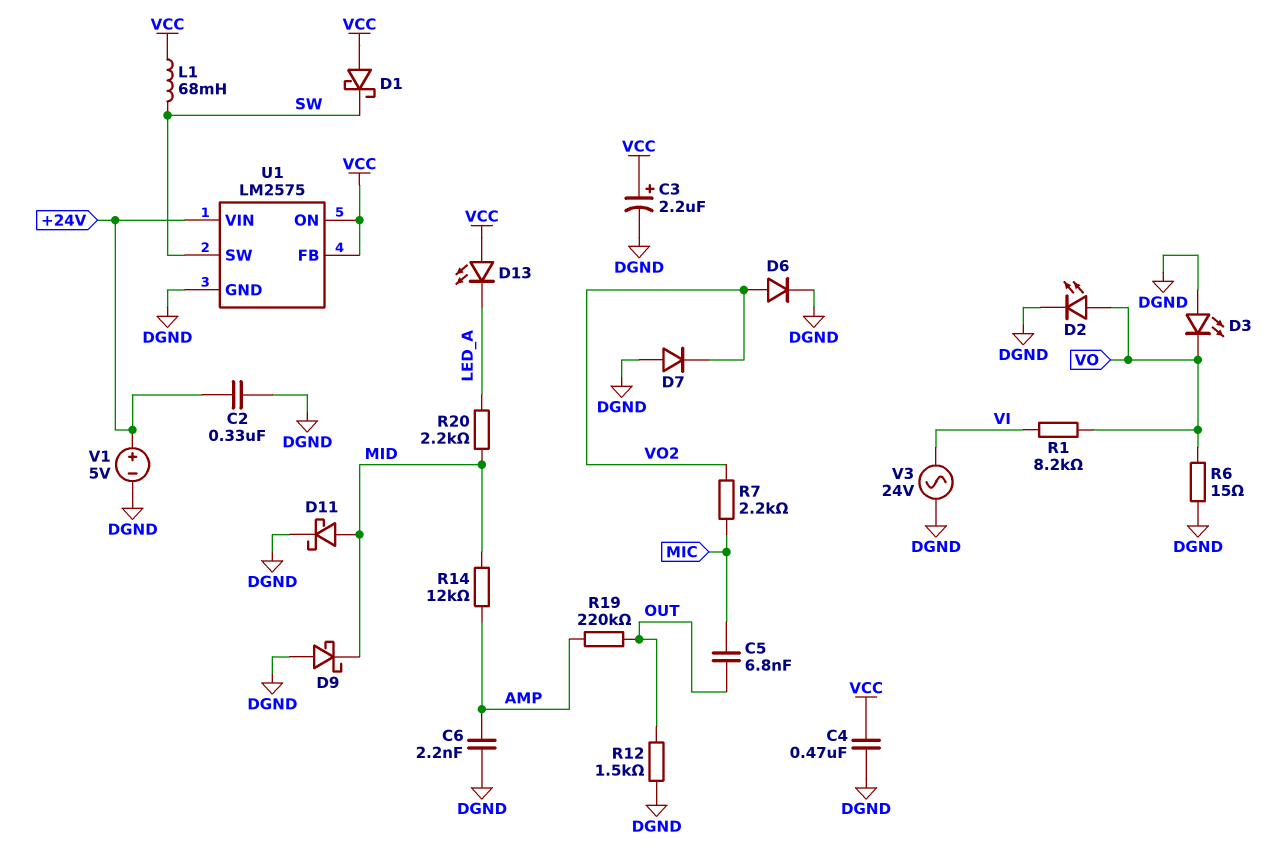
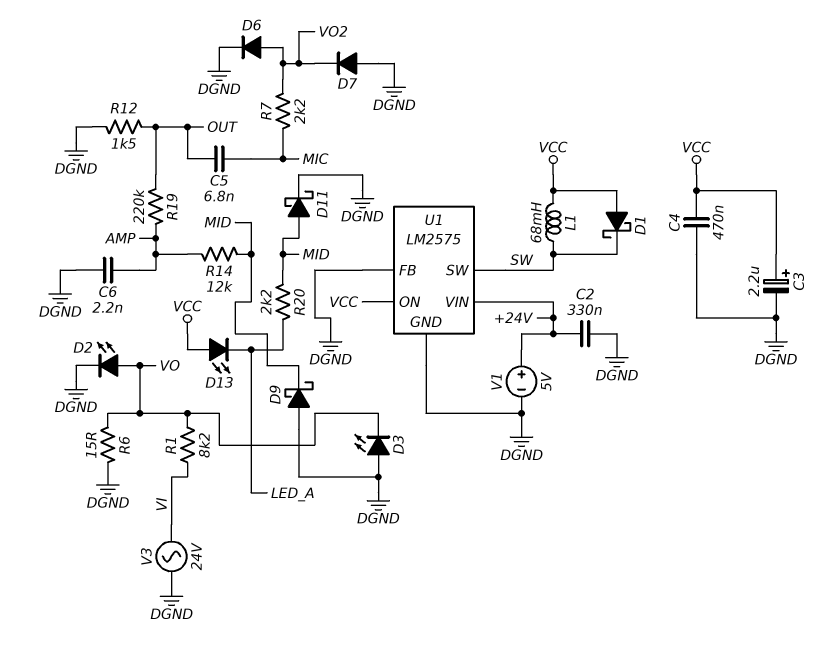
U1 pin FB: VCC -> DGND

